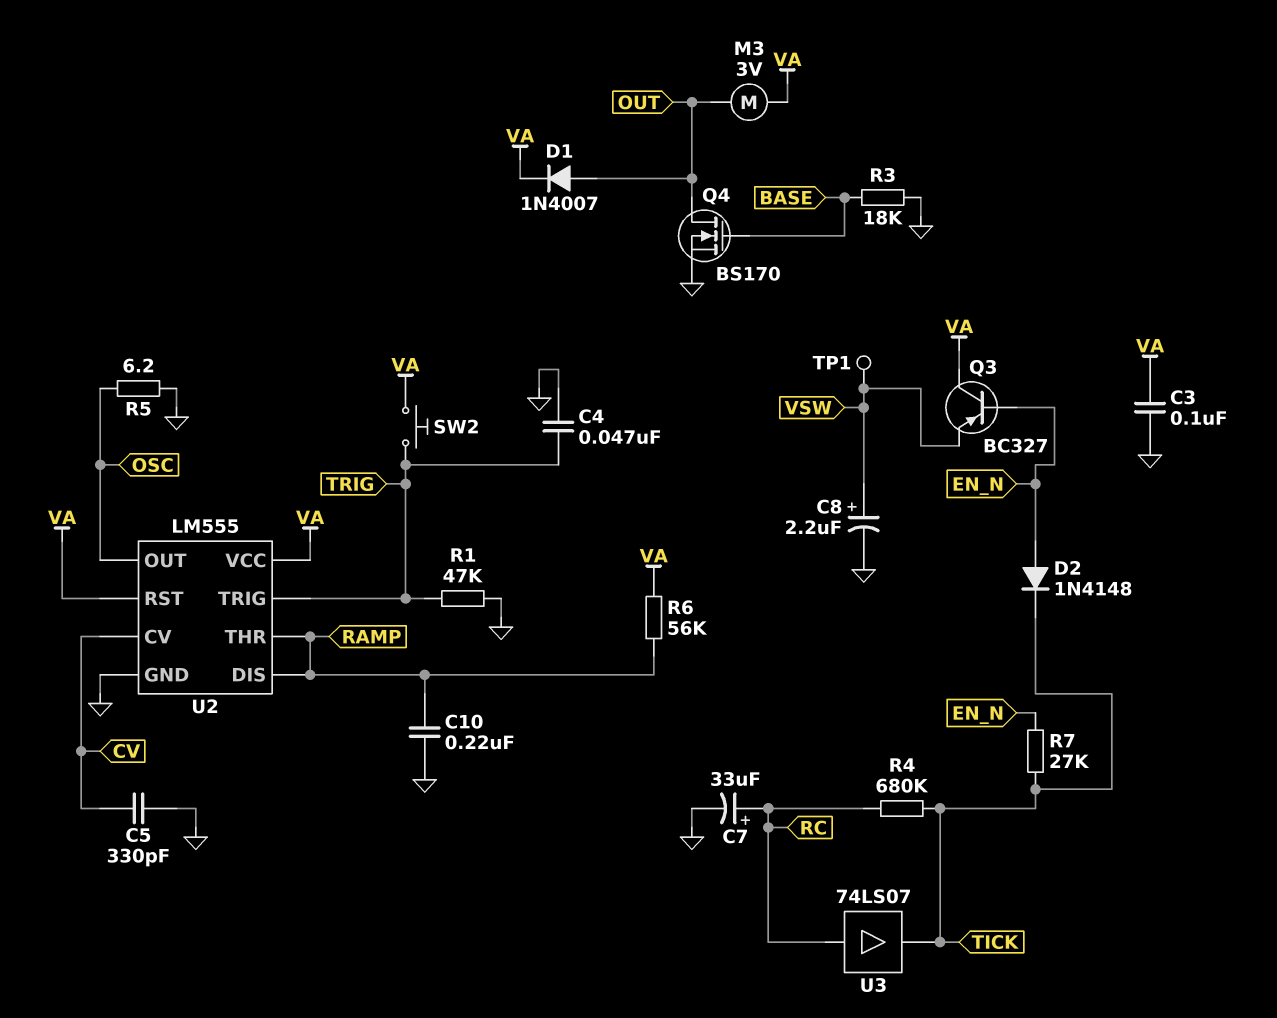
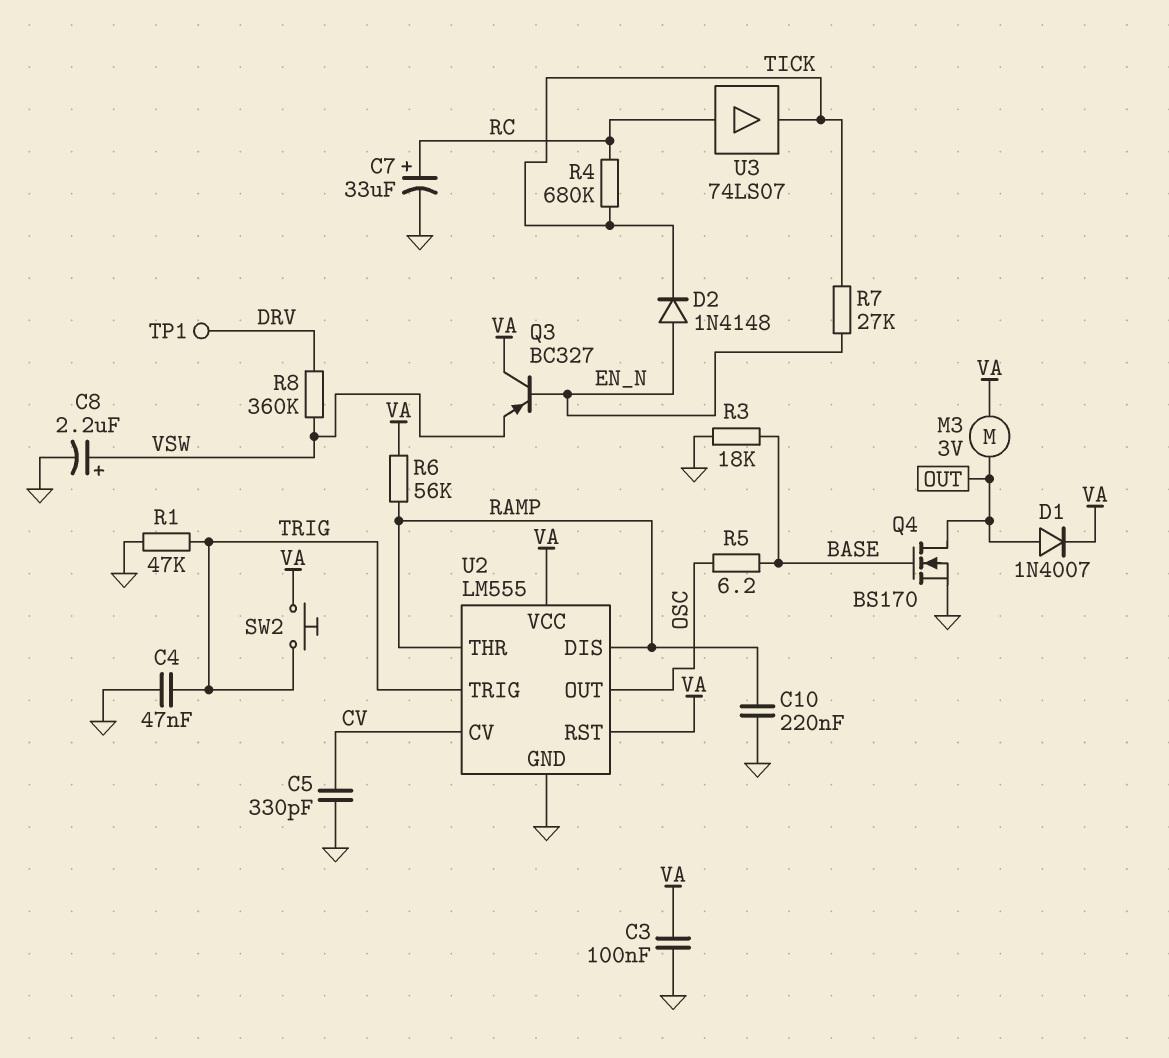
R5: 6.2 (GND, OSC) -> 6.2 (BASE, OSC)
R8: none -> 360k (DRV, VSW)
TP1: test point (VSW) -> test point (DRV)

